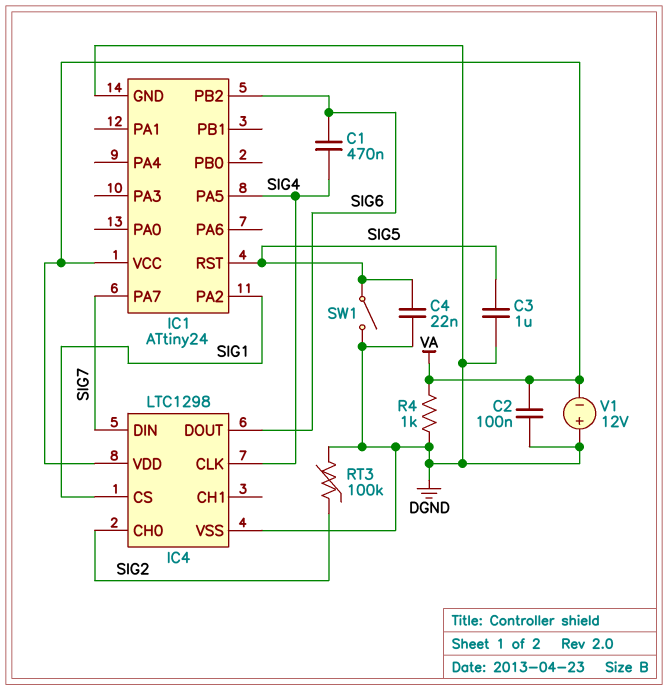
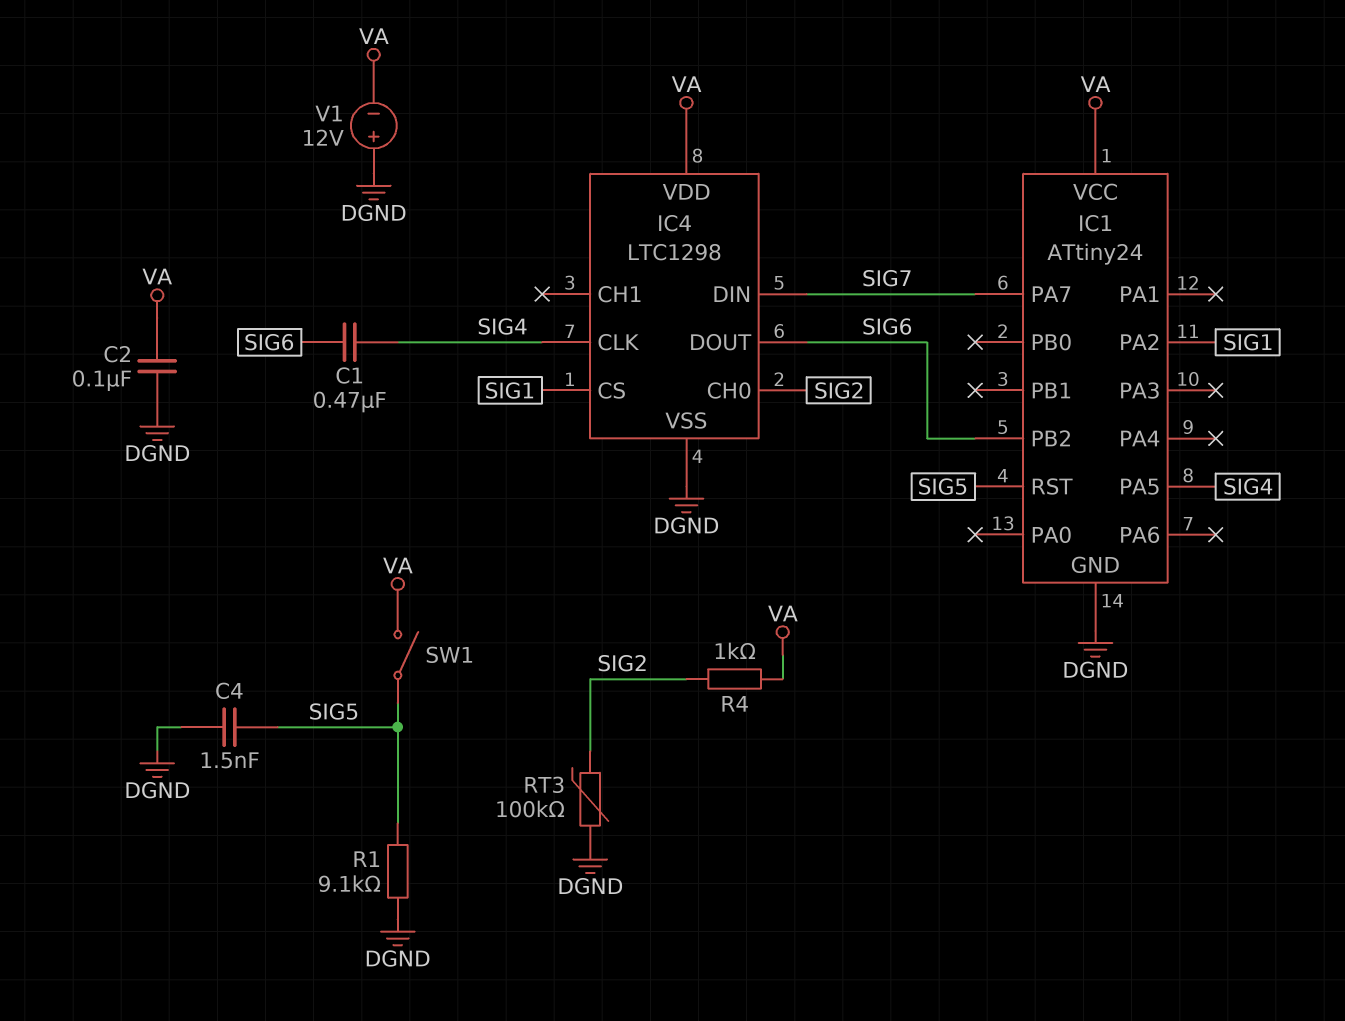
C3: 1uF (DGND, SIG5) -> none
C4: 22nF (DGND, SIG5) -> 1.5nF (DGND, SIG5)
R1: none -> 9.1k (DGND, SIG5)
R4: 1k (DGND, VA) -> 1k (SIG2, VA)
SW1: switch (DGND, SIG5) -> switch (SIG5, VA)

